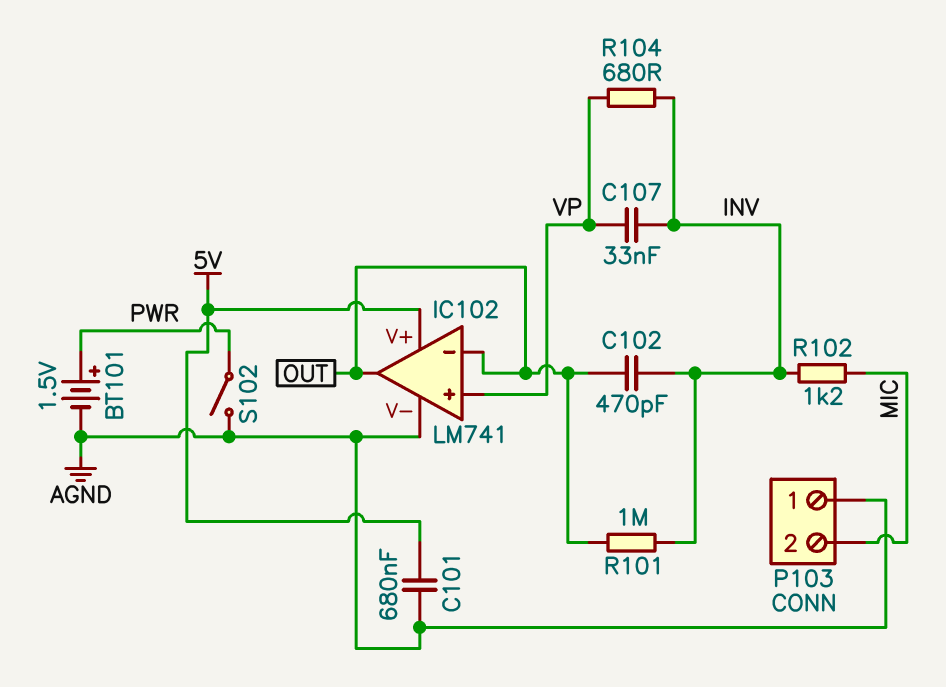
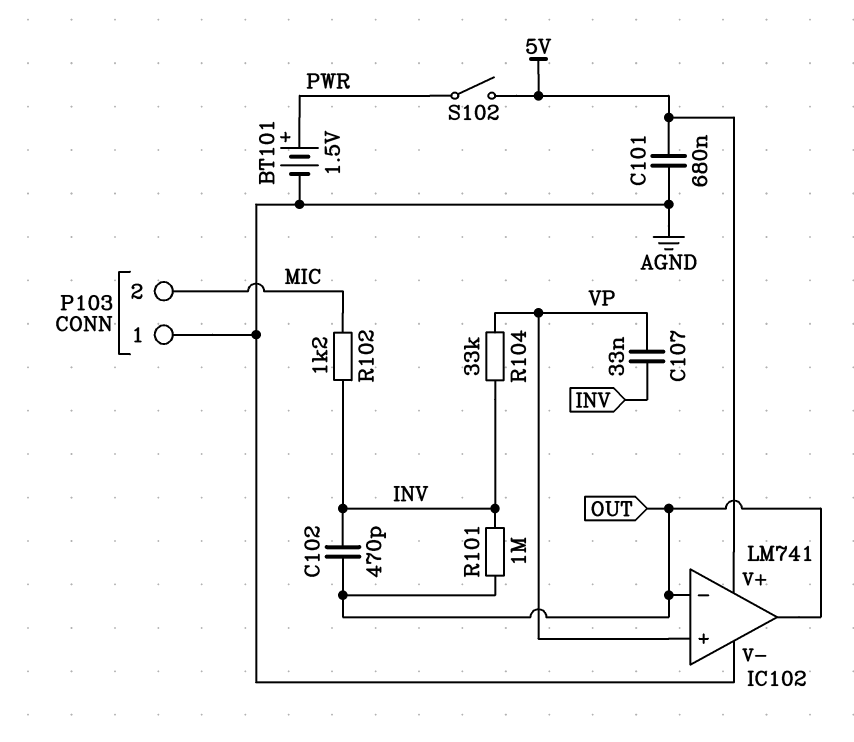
R104: 680 (INV, VP) -> 33k (INV, VP)
S102: switch (AGND, PWR) -> switch (5V, PWR)

